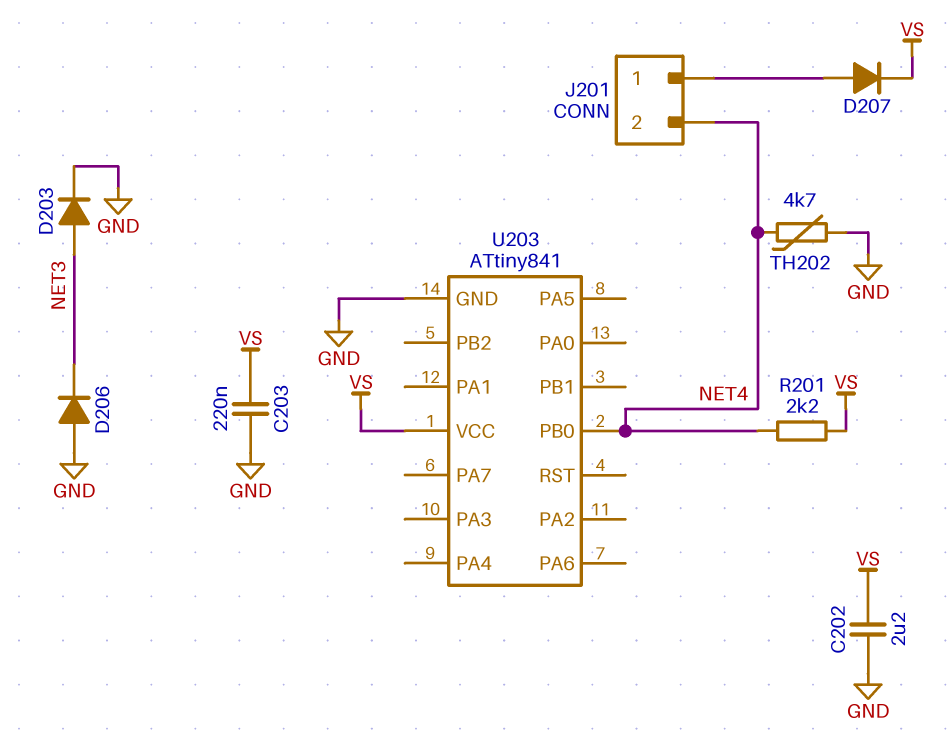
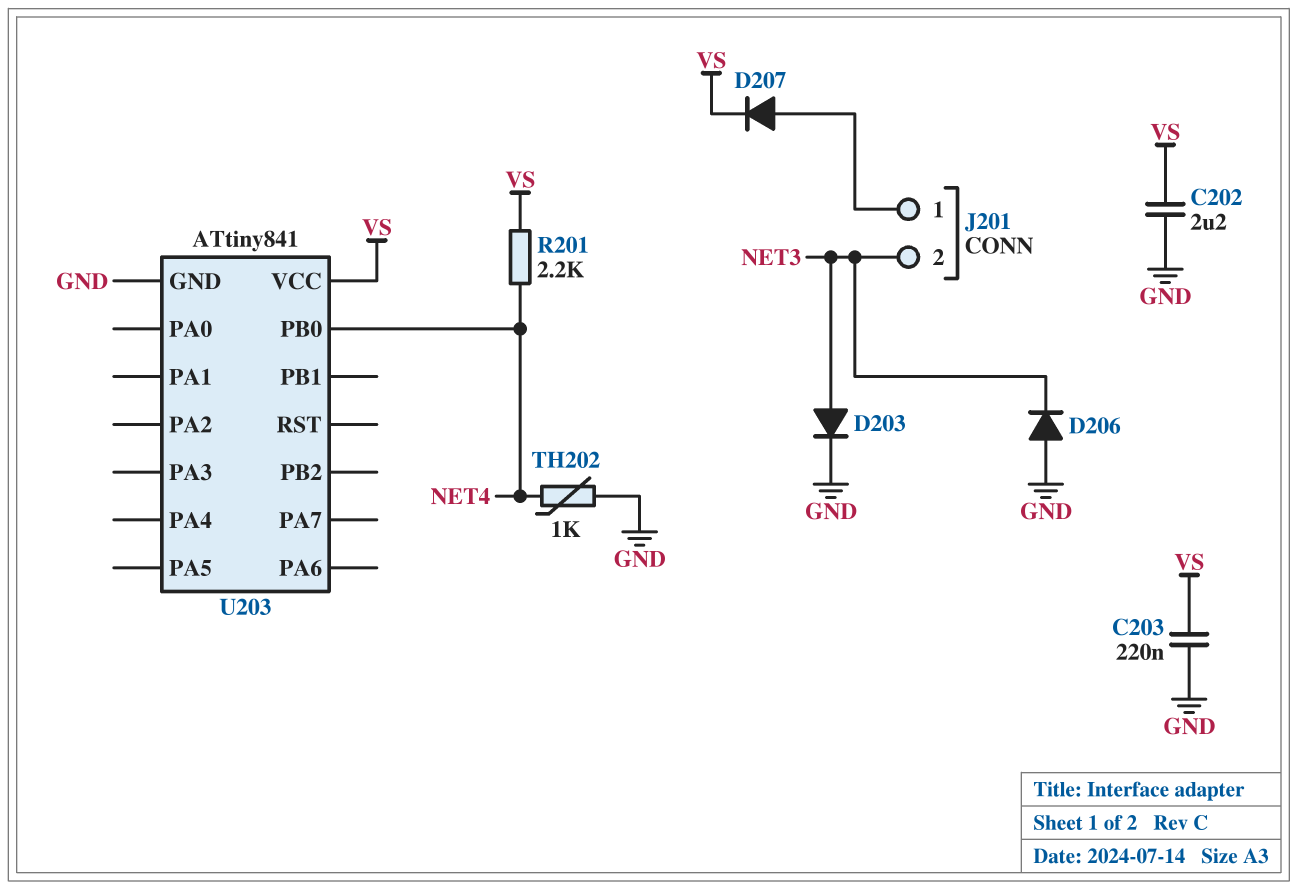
J201 pin 2: NET4 -> NET3
TH202: 4.7k (GND, NET4) -> 1k (GND, NET4)

